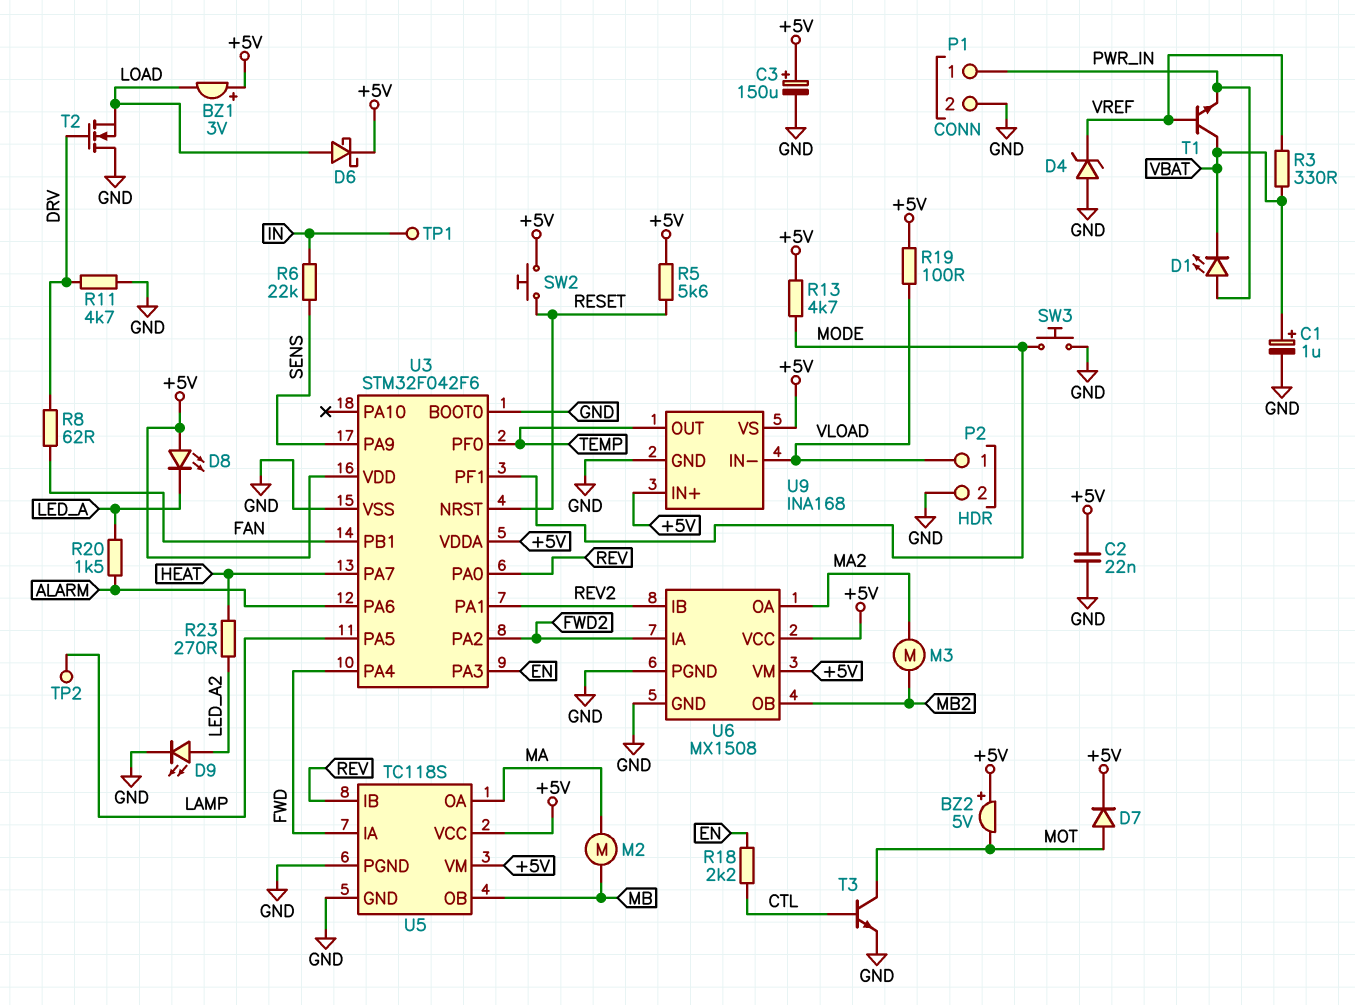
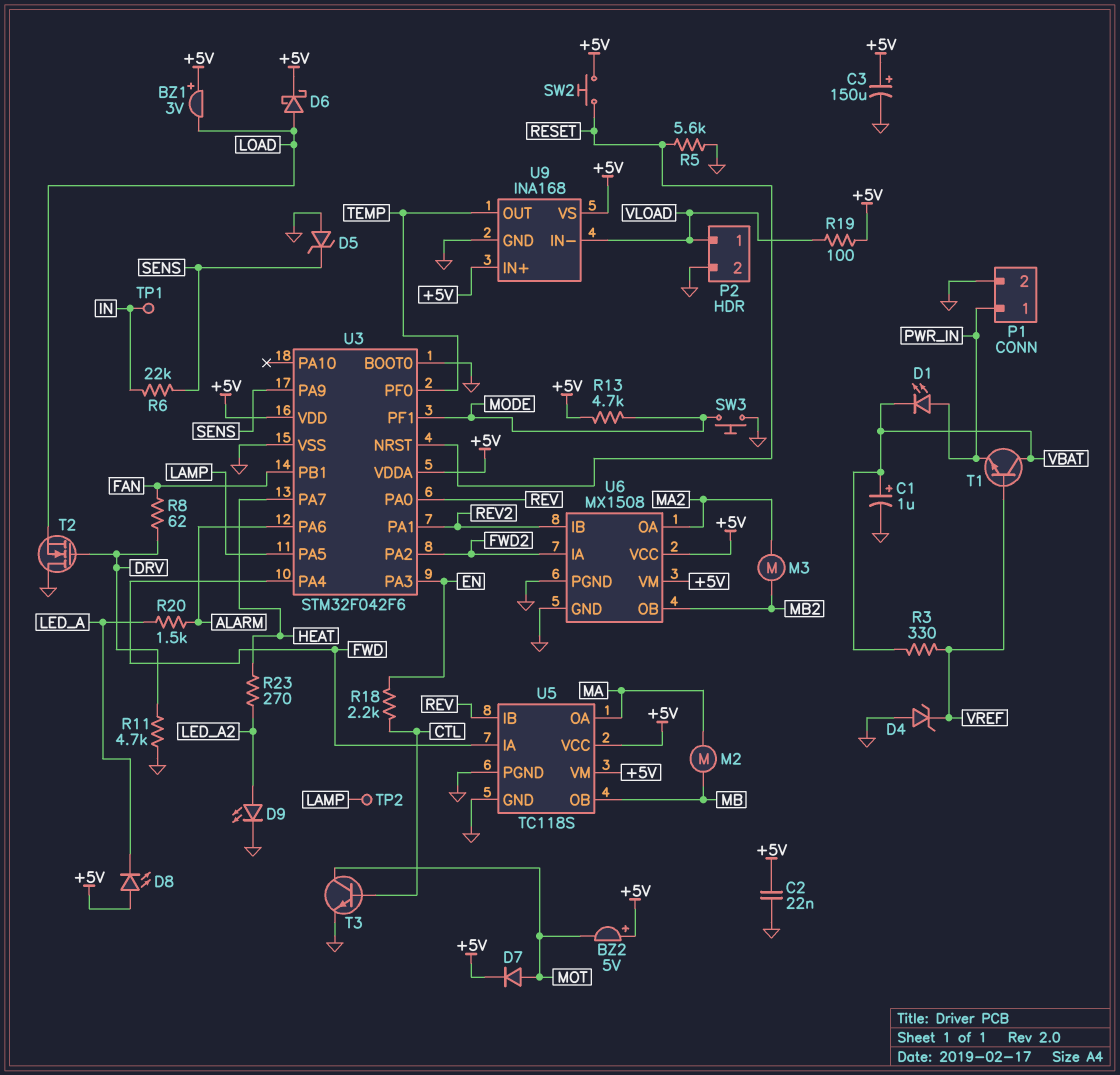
D5: none -> zener (A GND, K SENS)
R5: 5.6k (+5V, RESET) -> 5.6k (GND, RESET)

